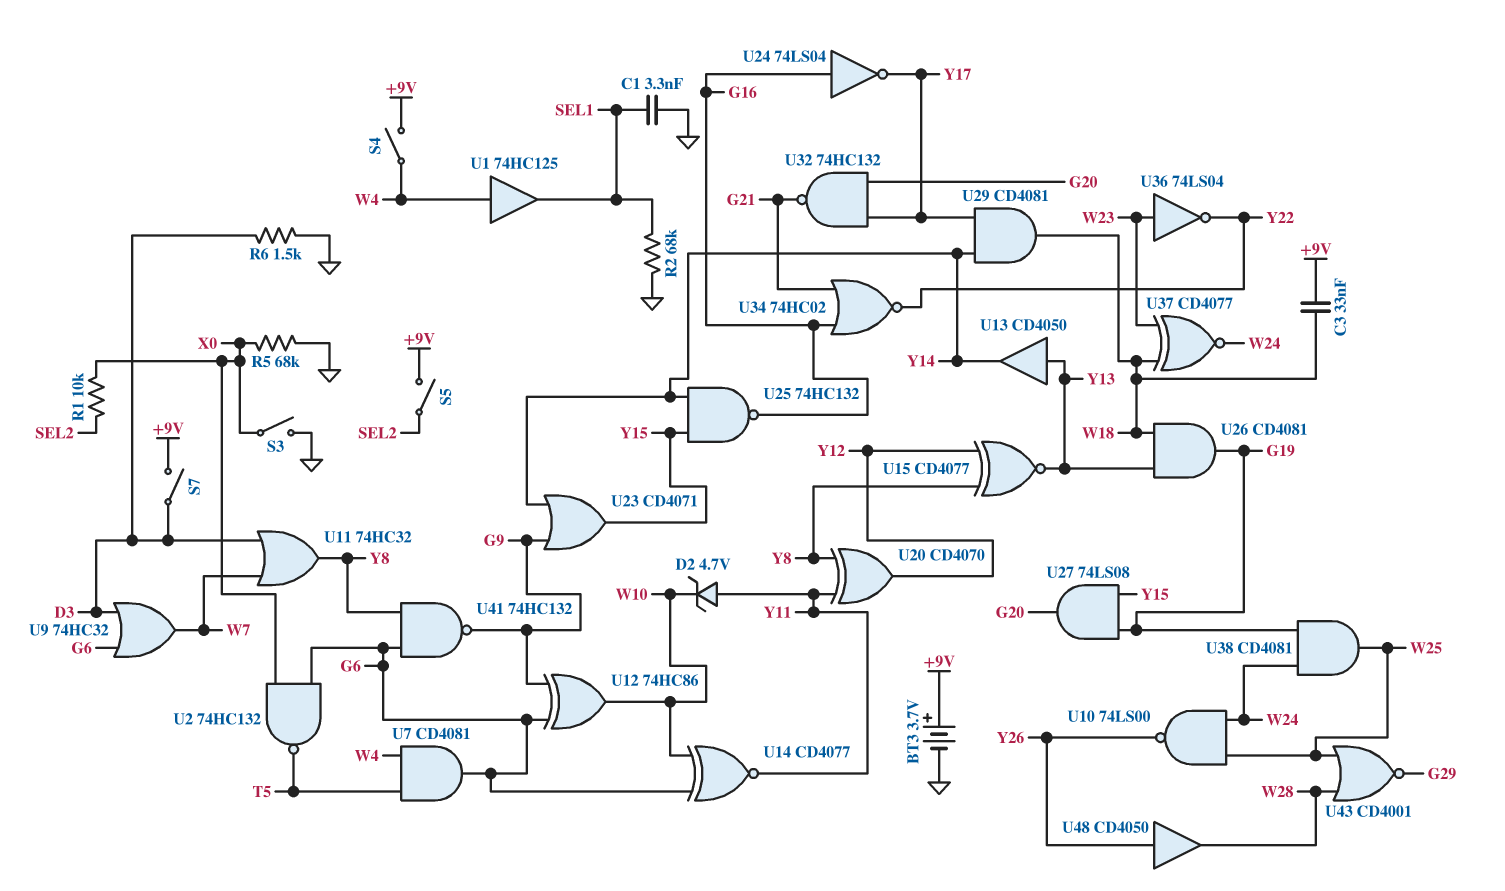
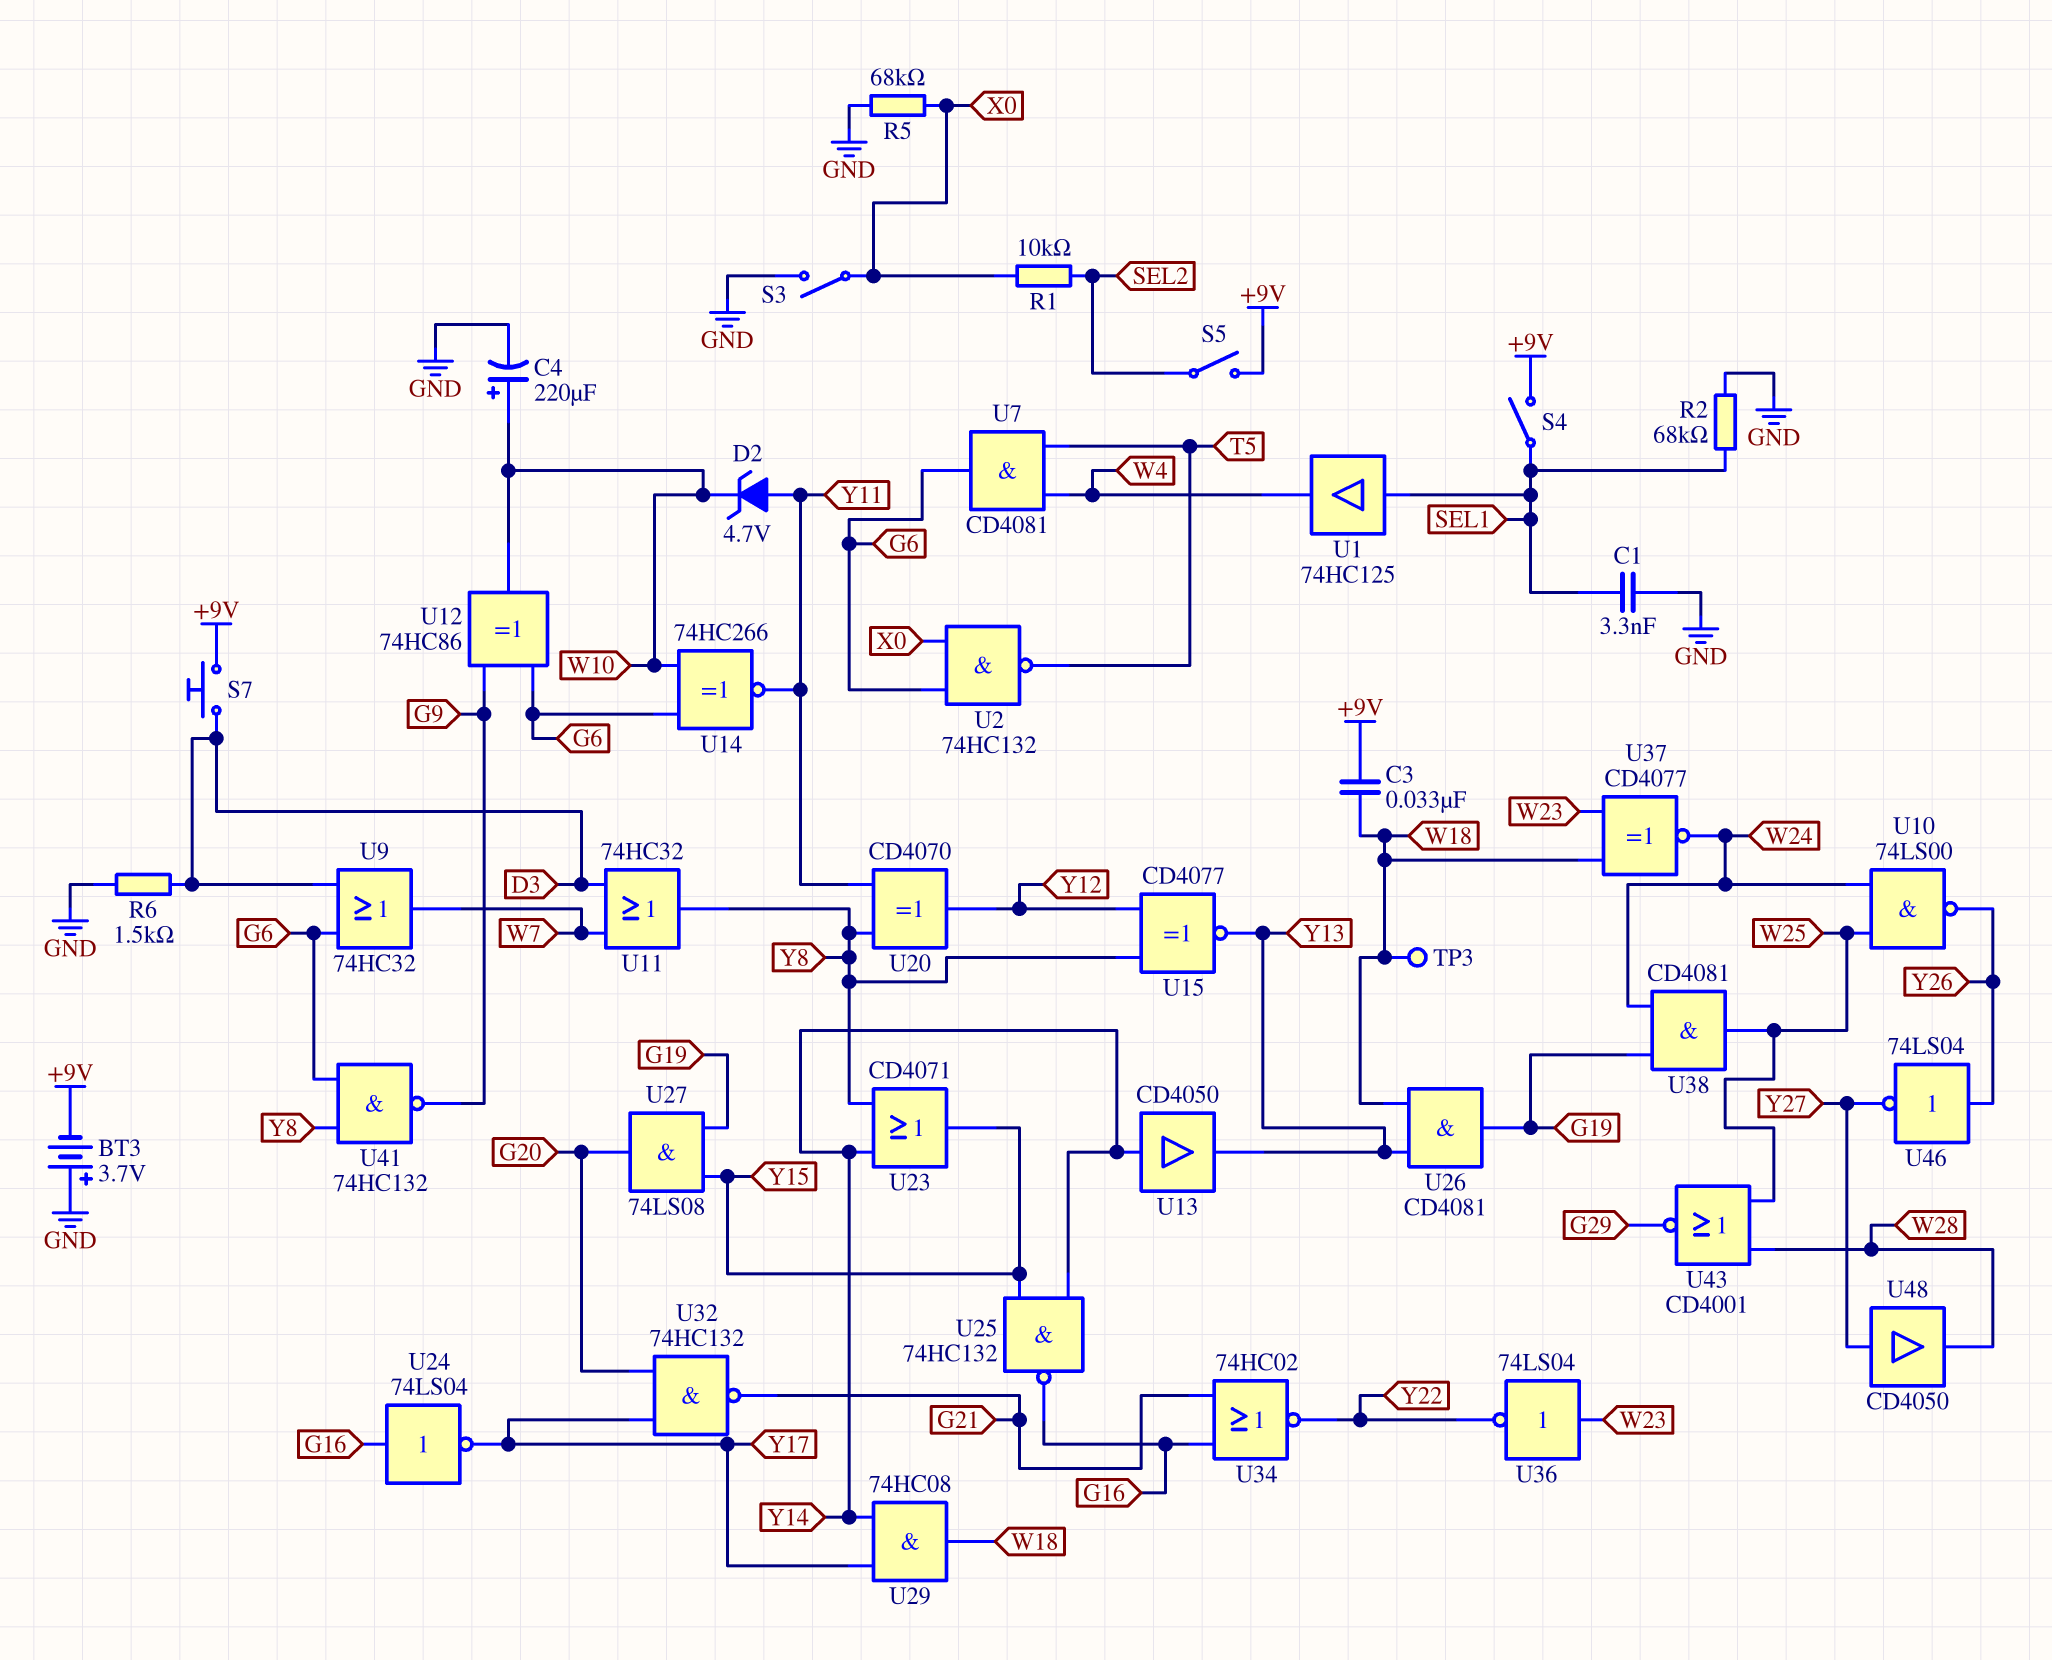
BT3: 3.7V (plus +9V, minus GND) -> 3.7V (plus GND, minus +9V)
C4: none -> 220uF (plus W10, minus GND)
S4: switch (+9V, W4) -> switch (+9V, SEL1)
S7: switch (+9V, D3) -> button (+9V, D3)
TP3: none -> test point (W18)
U1: buffer 74HC125 (in W4, out SEL1) -> buffer 74HC125 (in SEL1, out W4)
U13: buffer CD4050 (in Y13, out Y14) -> buffer CD4050 (in Y14, out Y13)
U14: XNOR CD4077 (in G6, in W10, out Y11) -> XNOR 74HC266 (in G6, in W10, out Y11)
U23: OR CD4071 (in G9, in Y14, out Y15) -> OR CD4071 (in Y8, in Y14, out Y15)
U29: AND CD4081 (in Y14, in Y17, out W18) -> AND 74HC08 (in Y14, in Y17, out W18)
U46: none -> NOT 74LS04 (in Y26, out Y27)
U48: buffer CD4050 (in Y26, out W28) -> buffer CD4050 (in Y27, out W28)

